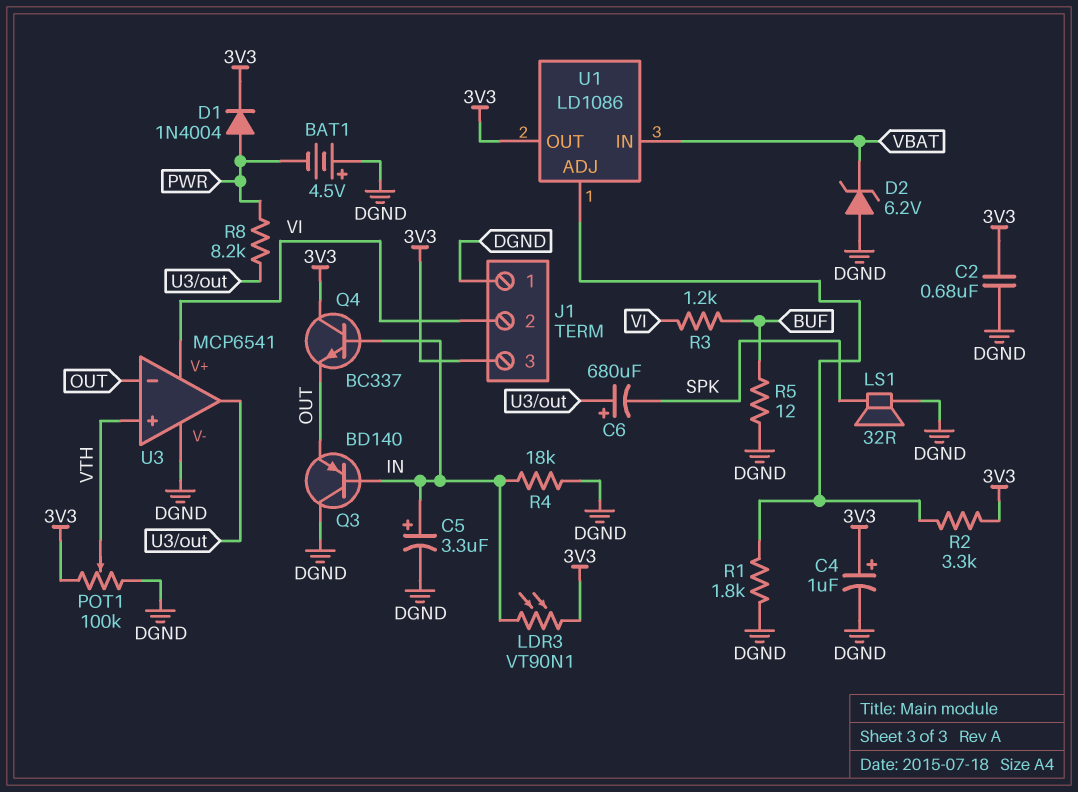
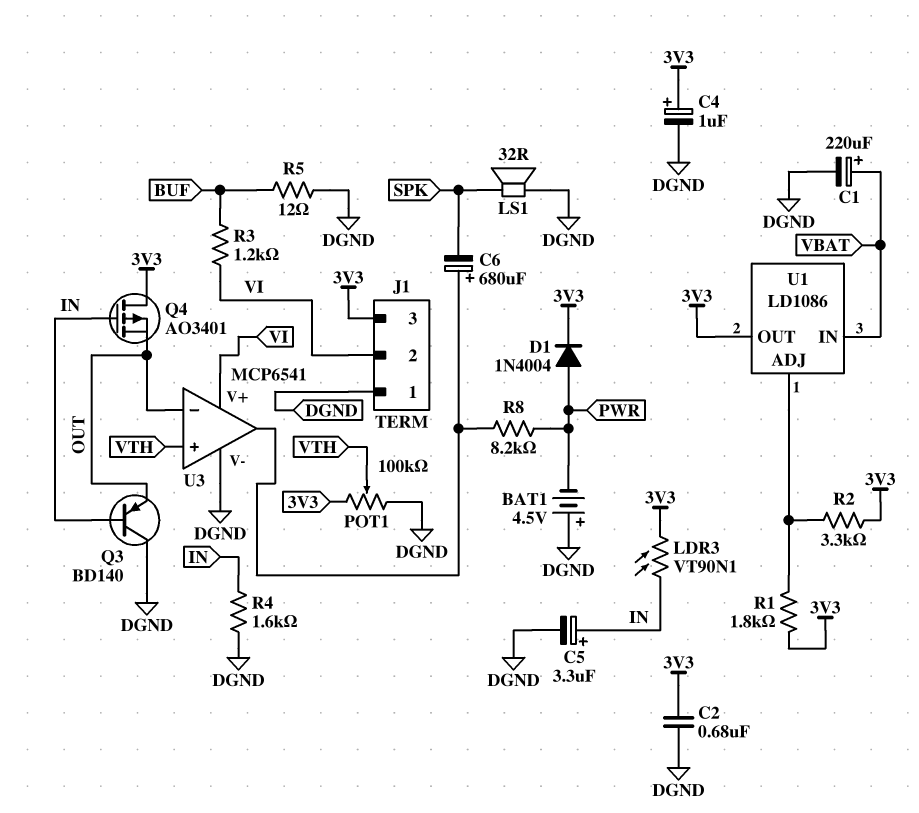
C1: none -> 220uF (plus VBAT, minus DGND)
D2: zener 6.2V (A DGND, K VBAT) -> none
Q4: NPN BC337 (B IN, C 3V3, E OUT) -> PMOS AO3401 (G IN, D 3V3, S OUT)
R1: 1.8k (DGND, U1/ADJ) -> 1.8k (3V3, U1/ADJ)
R4: 18k (DGND, IN) -> 1.6k (DGND, IN)

